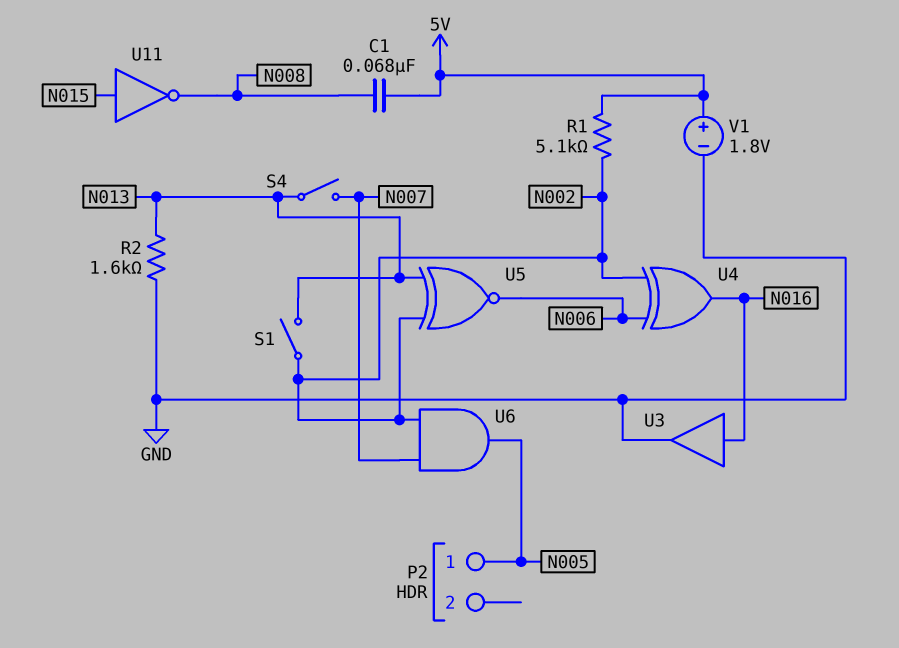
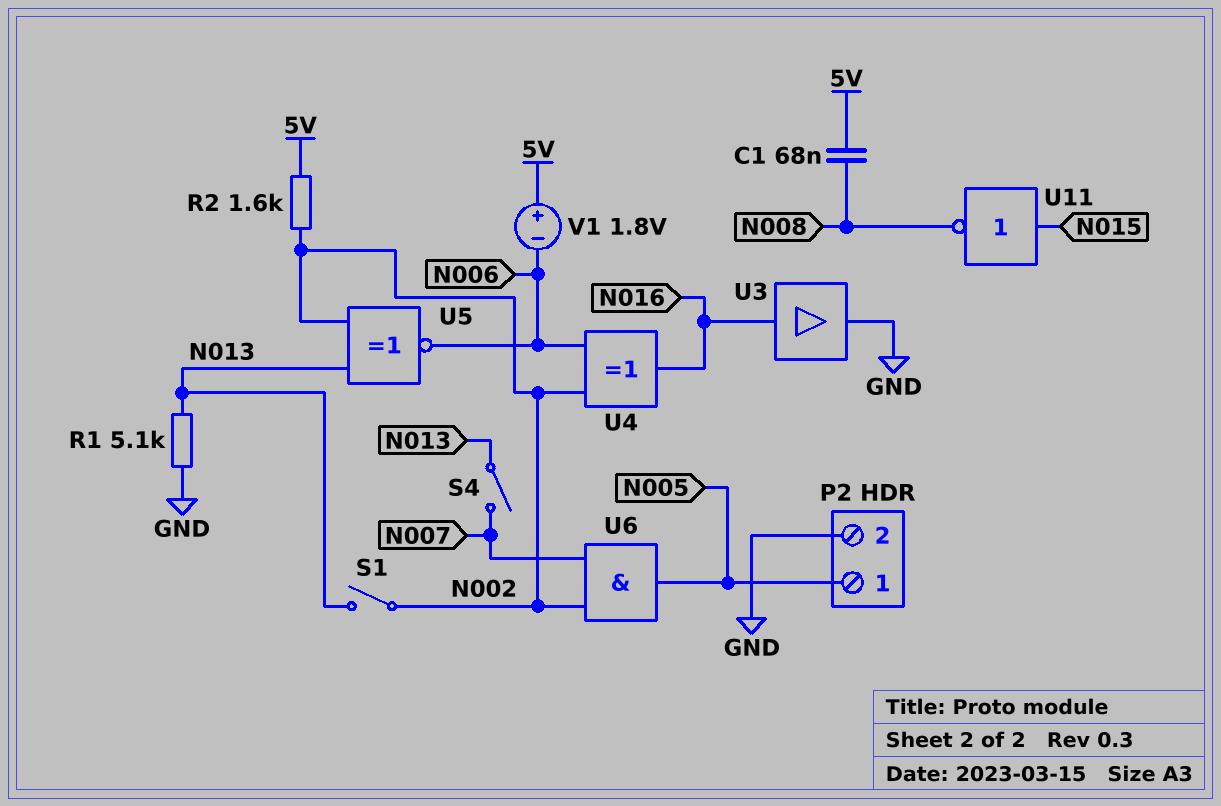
P2 pin 2: none -> GND
R1: 5.1k (5V, N002) -> 5.1k (GND, N013)
R2: 1.6k (GND, N013) -> 1.6k (5V, N002)
V1: 1.8V (plus 5V, minus GND) -> 1.8V (plus 5V, minus N006)

